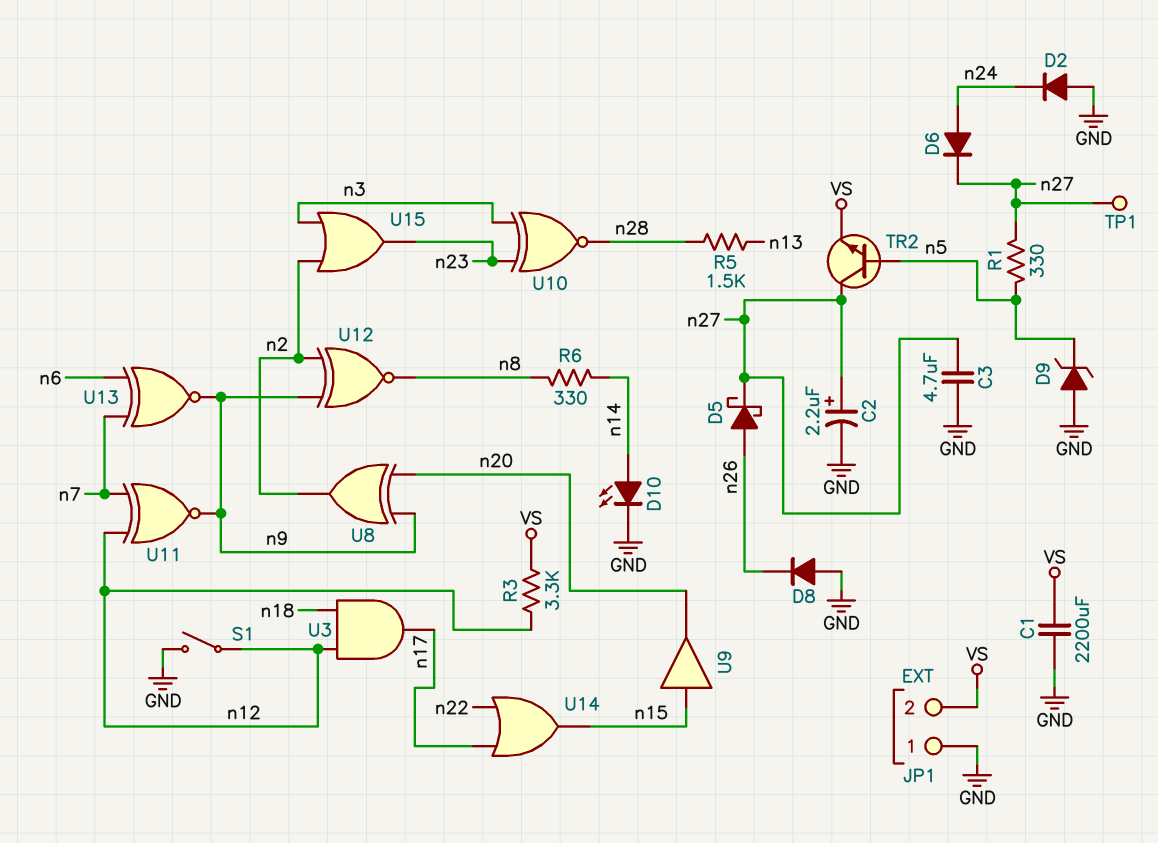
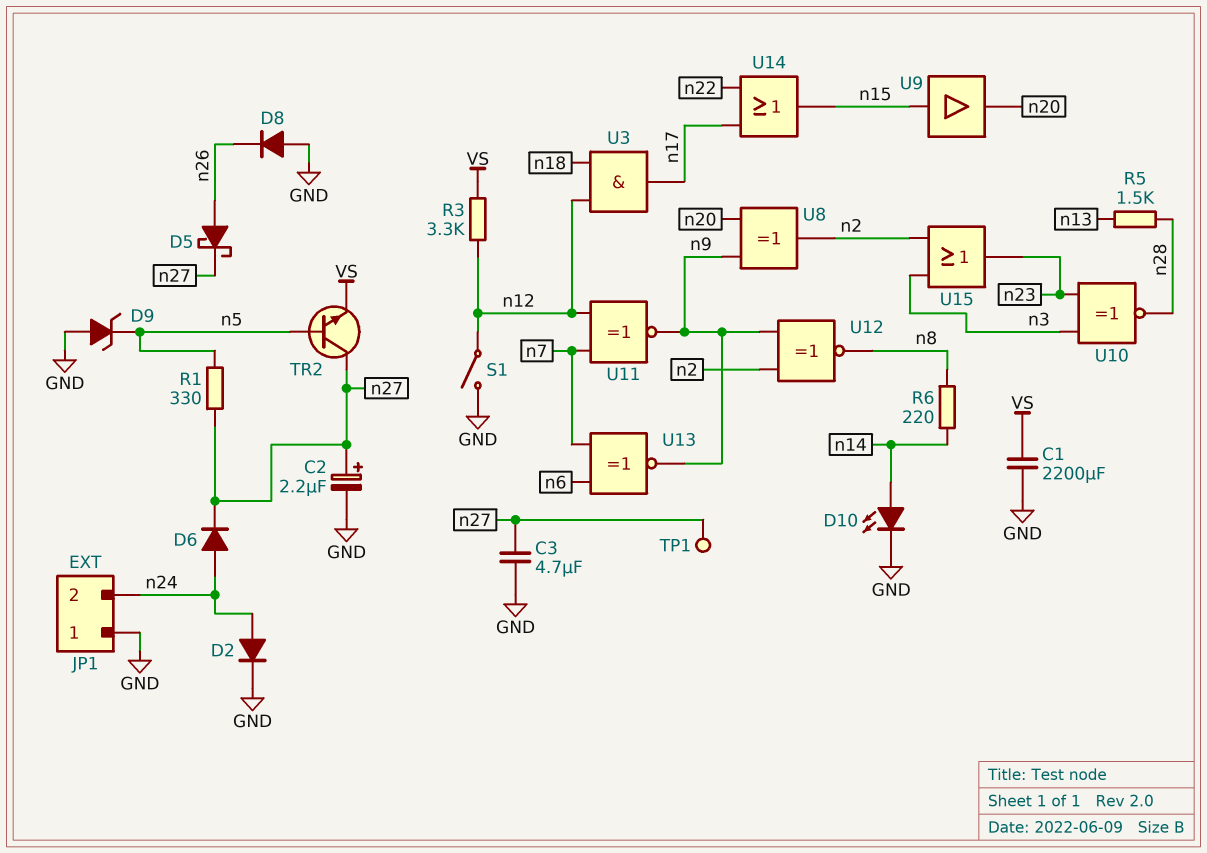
D2: diode (A GND, K n24) -> diode (A n24, K GND)
JP1 pin 2: VS -> n24
R6: 330 (n8, n14) -> 220 (n8, n14)

